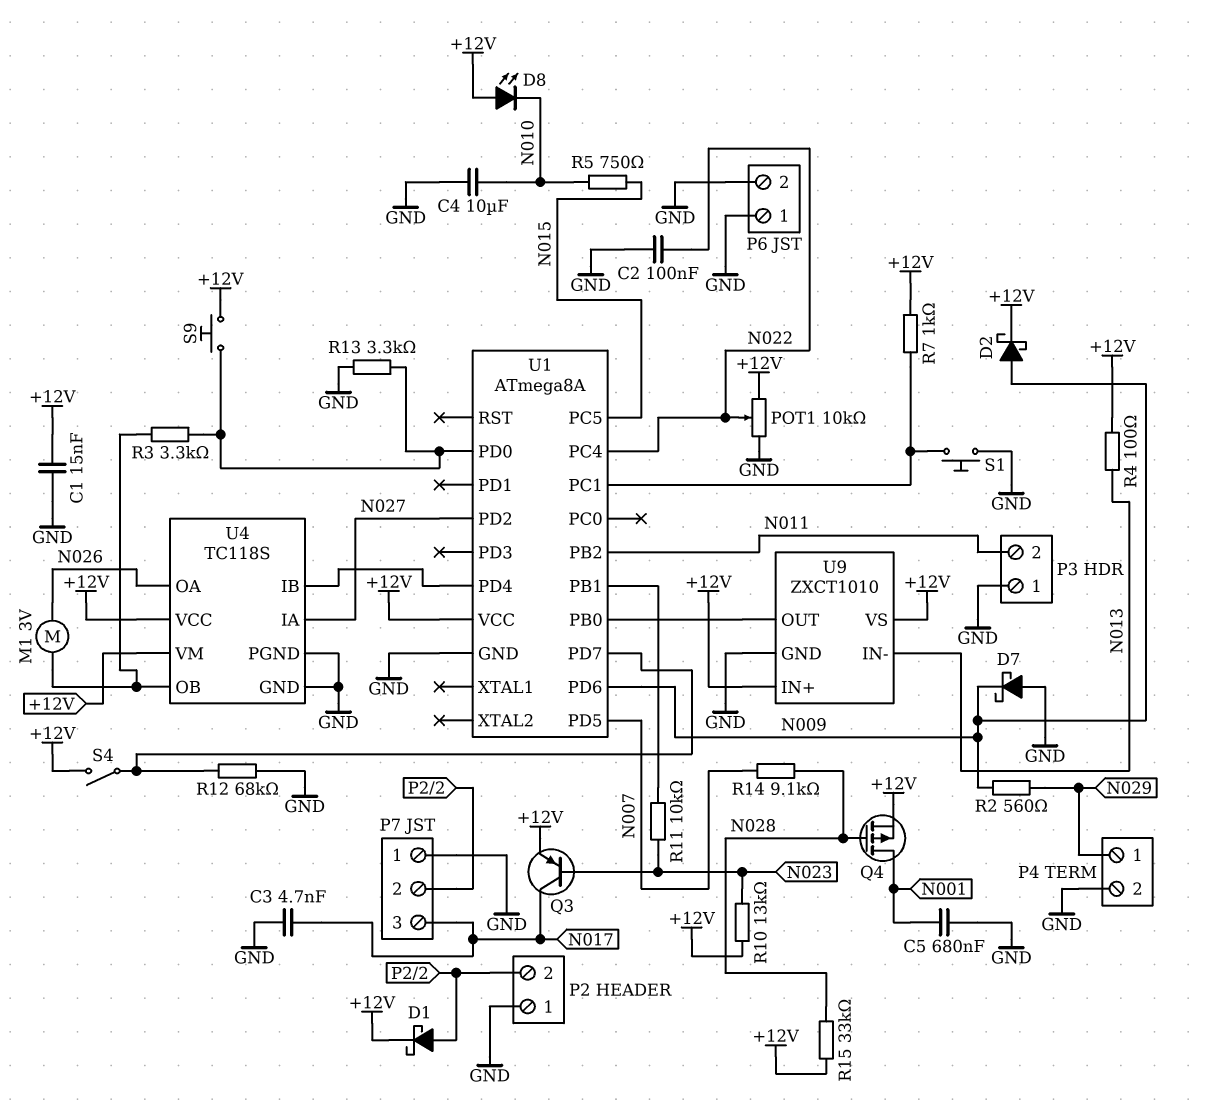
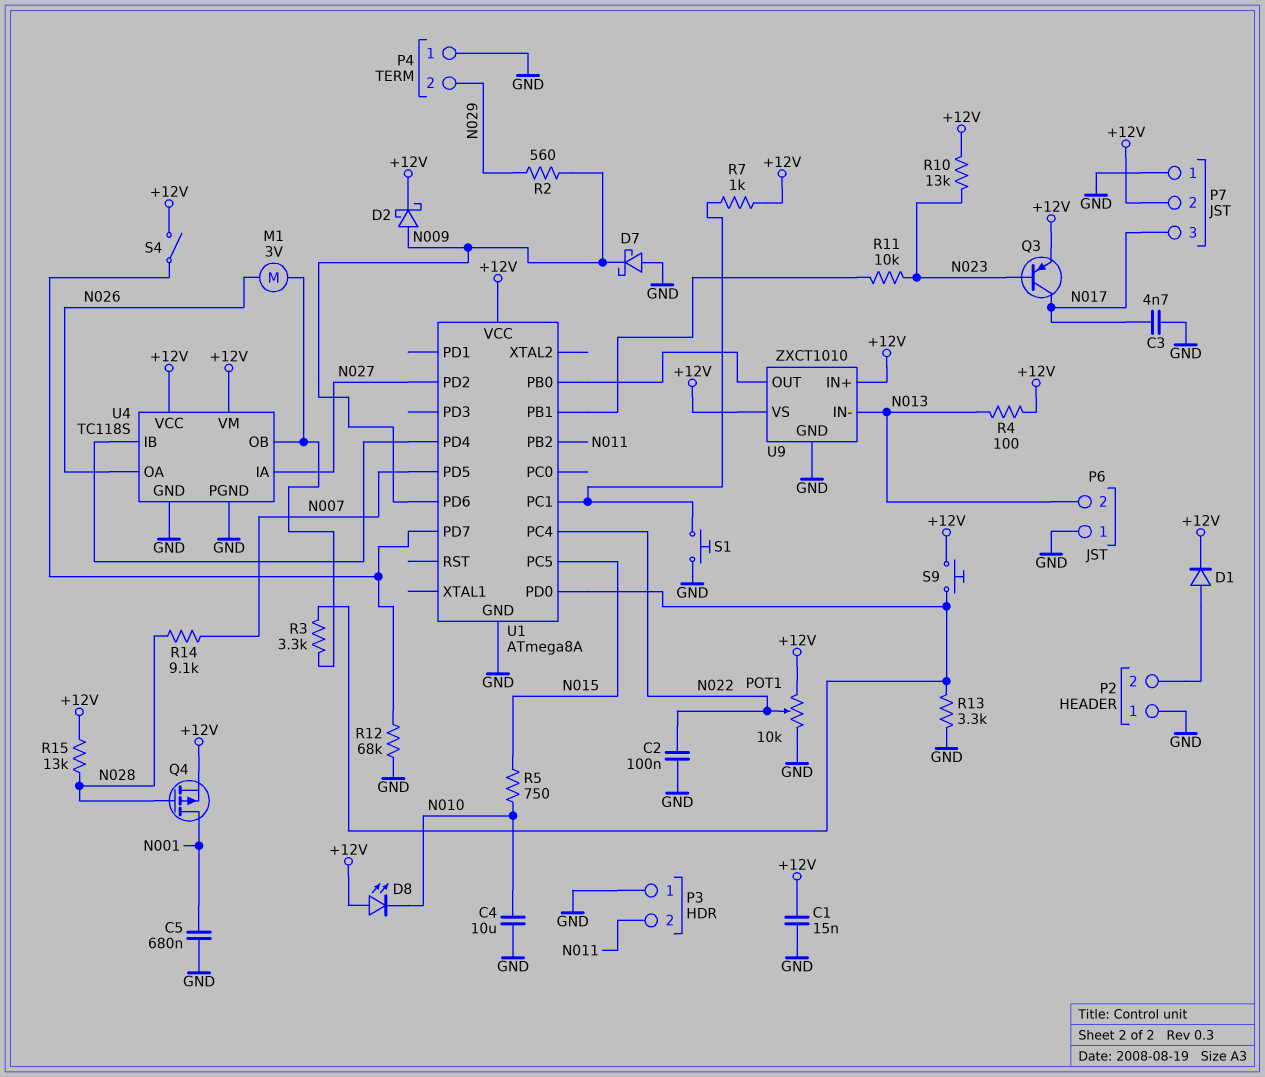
D1: schottky (A P2/2, K +12V) -> diode (A P2/2, K +12V)
P4 pin 1: N029 -> GND
P4 pin 2: GND -> N029
P6 pin 2: GND -> N013
P7 pin 2: P2/2 -> +12V
R15: 33k (+12V, N028) -> 13k (+12V, N028)

